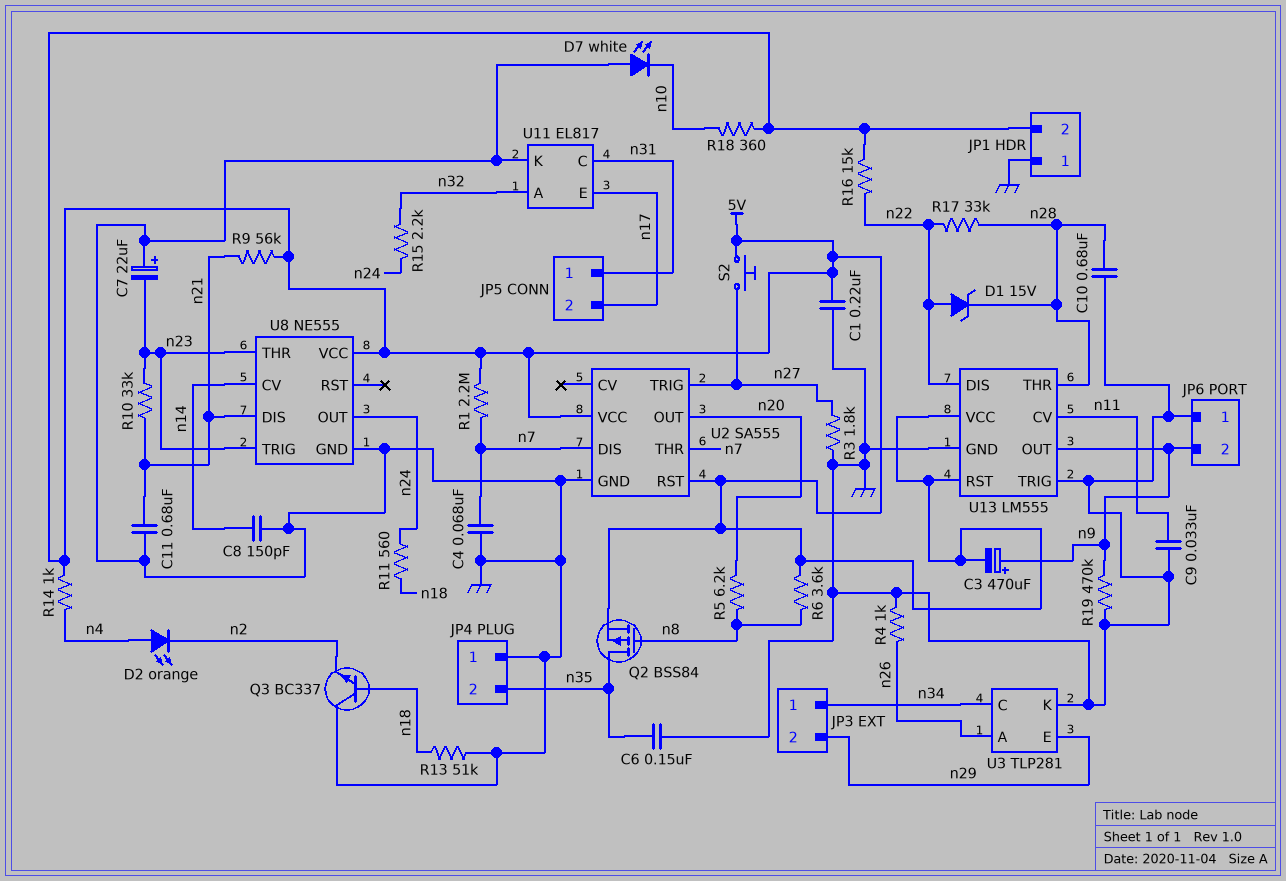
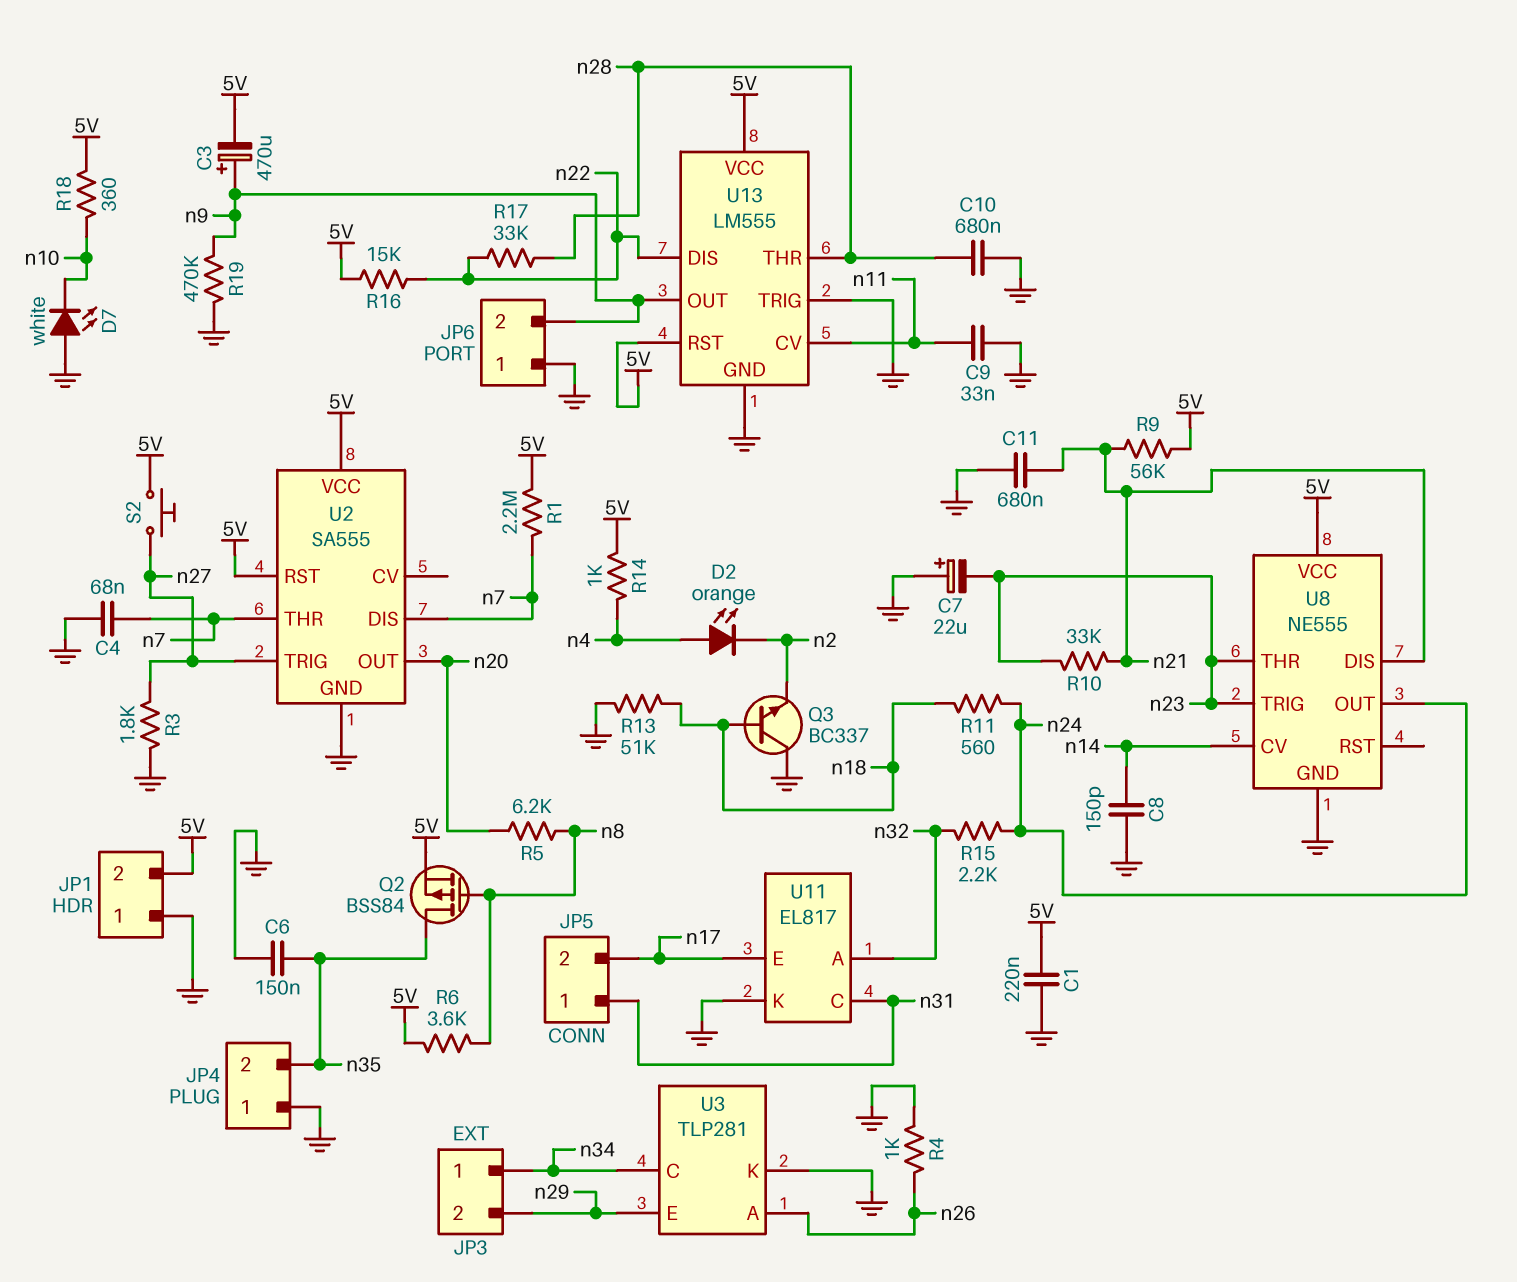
D1: zener 15V (A n22, K n28) -> none

